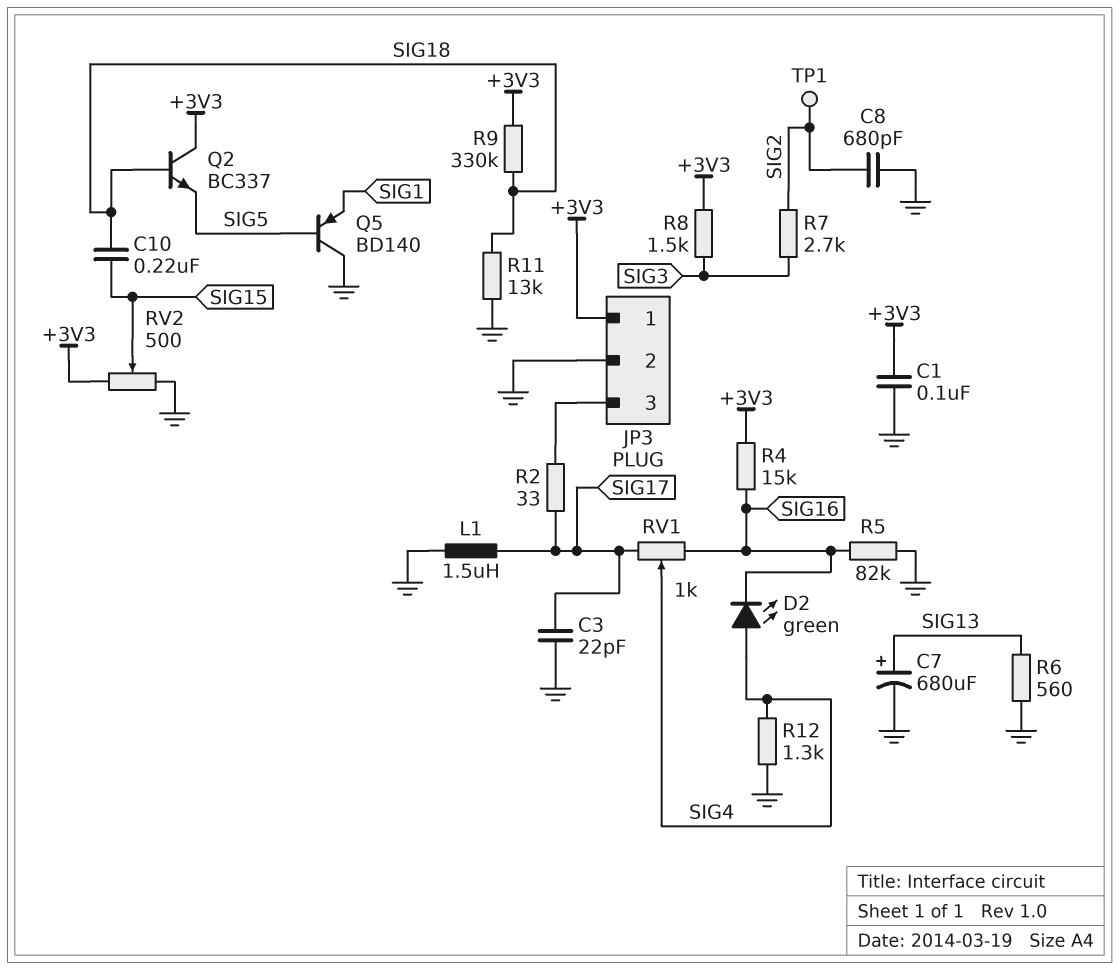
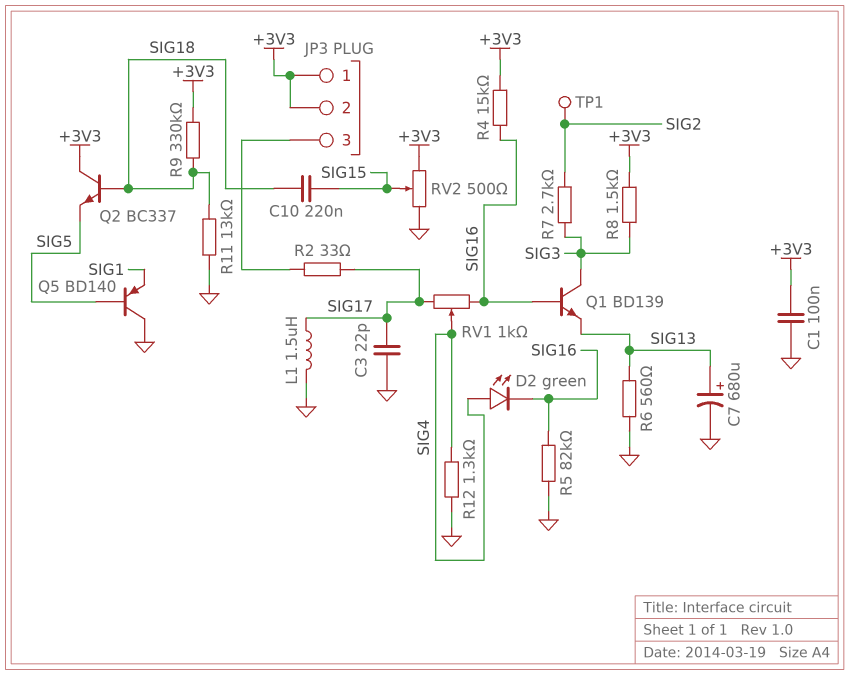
C8: 680pF (GND, SIG2) -> none
JP3 pin 2: GND -> +3V3
Q1: none -> NPN BD139 (B SIG16, C SIG3, E SIG13)

